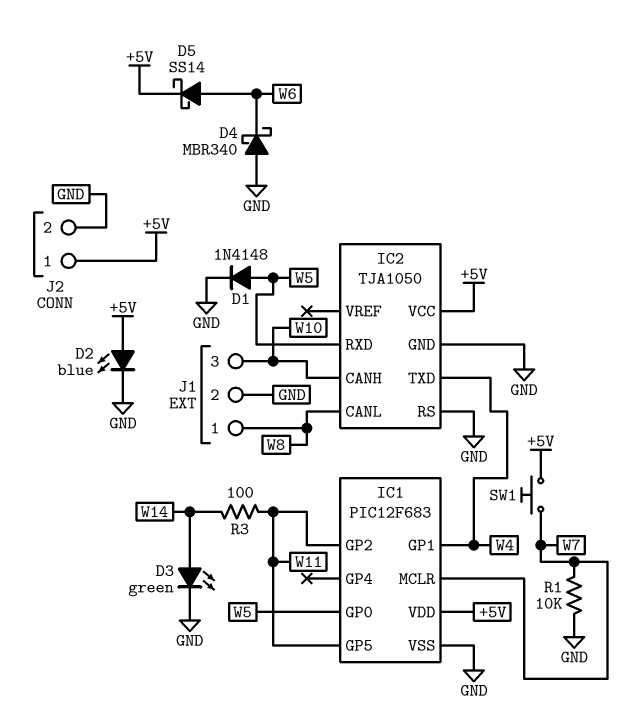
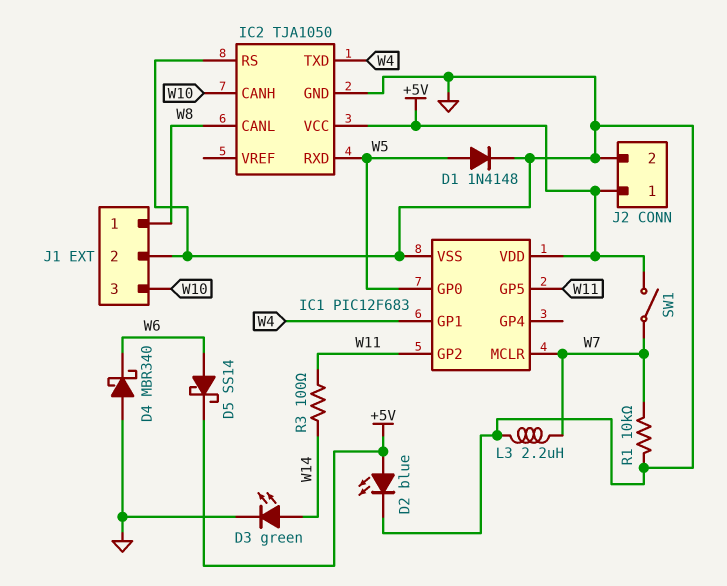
L3: none -> 2.2uH (GND, W7)
SW1: button (+5V, W7) -> switch (+5V, W7)

